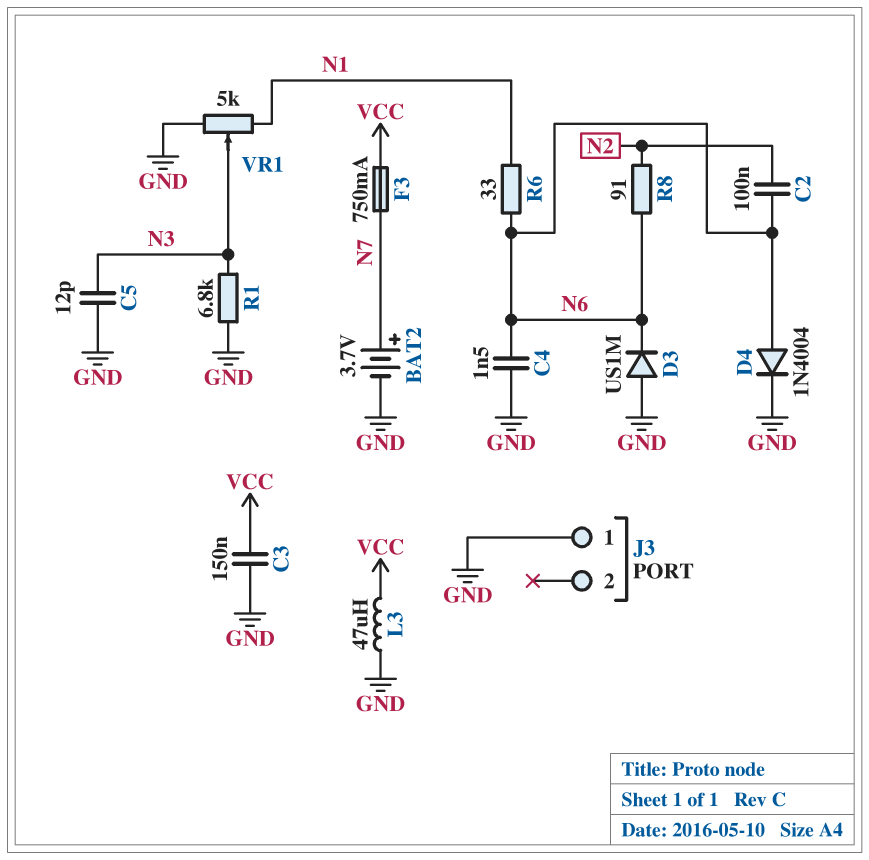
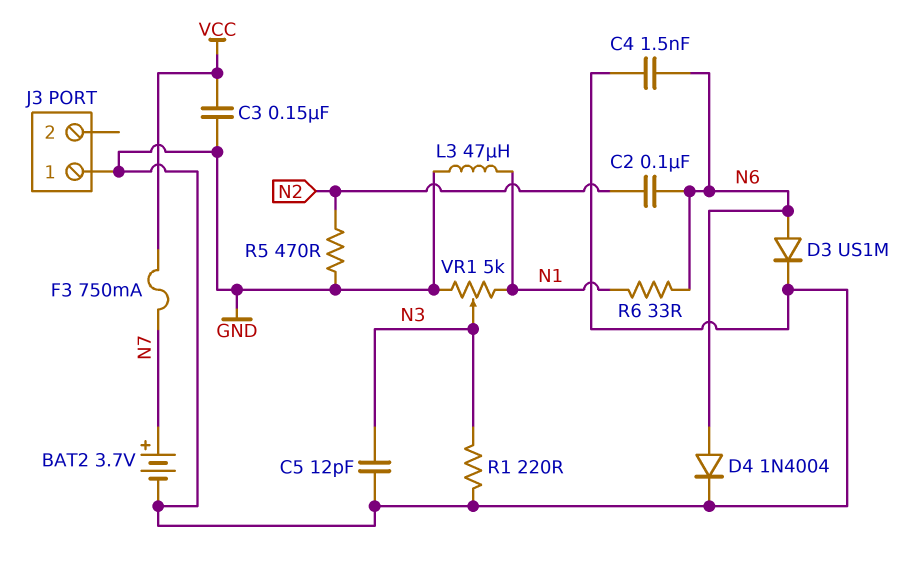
D3: diode US1M (A GND, K N6) -> diode US1M (A N6, K GND)
L3: 47uH (GND, VCC) -> 47uH (GND, N1)
R1: 6.8k (GND, N3) -> 220 (GND, N3)
R5: none -> 470 (GND, N2)
R8: 91 (N2, N6) -> none

